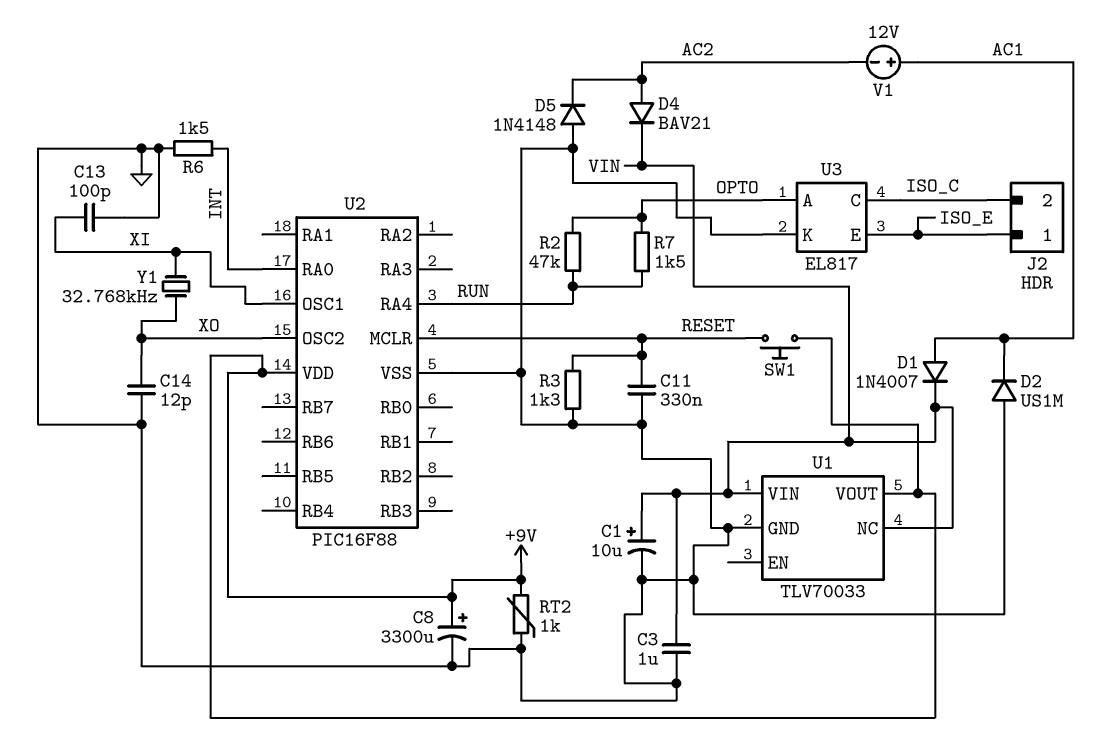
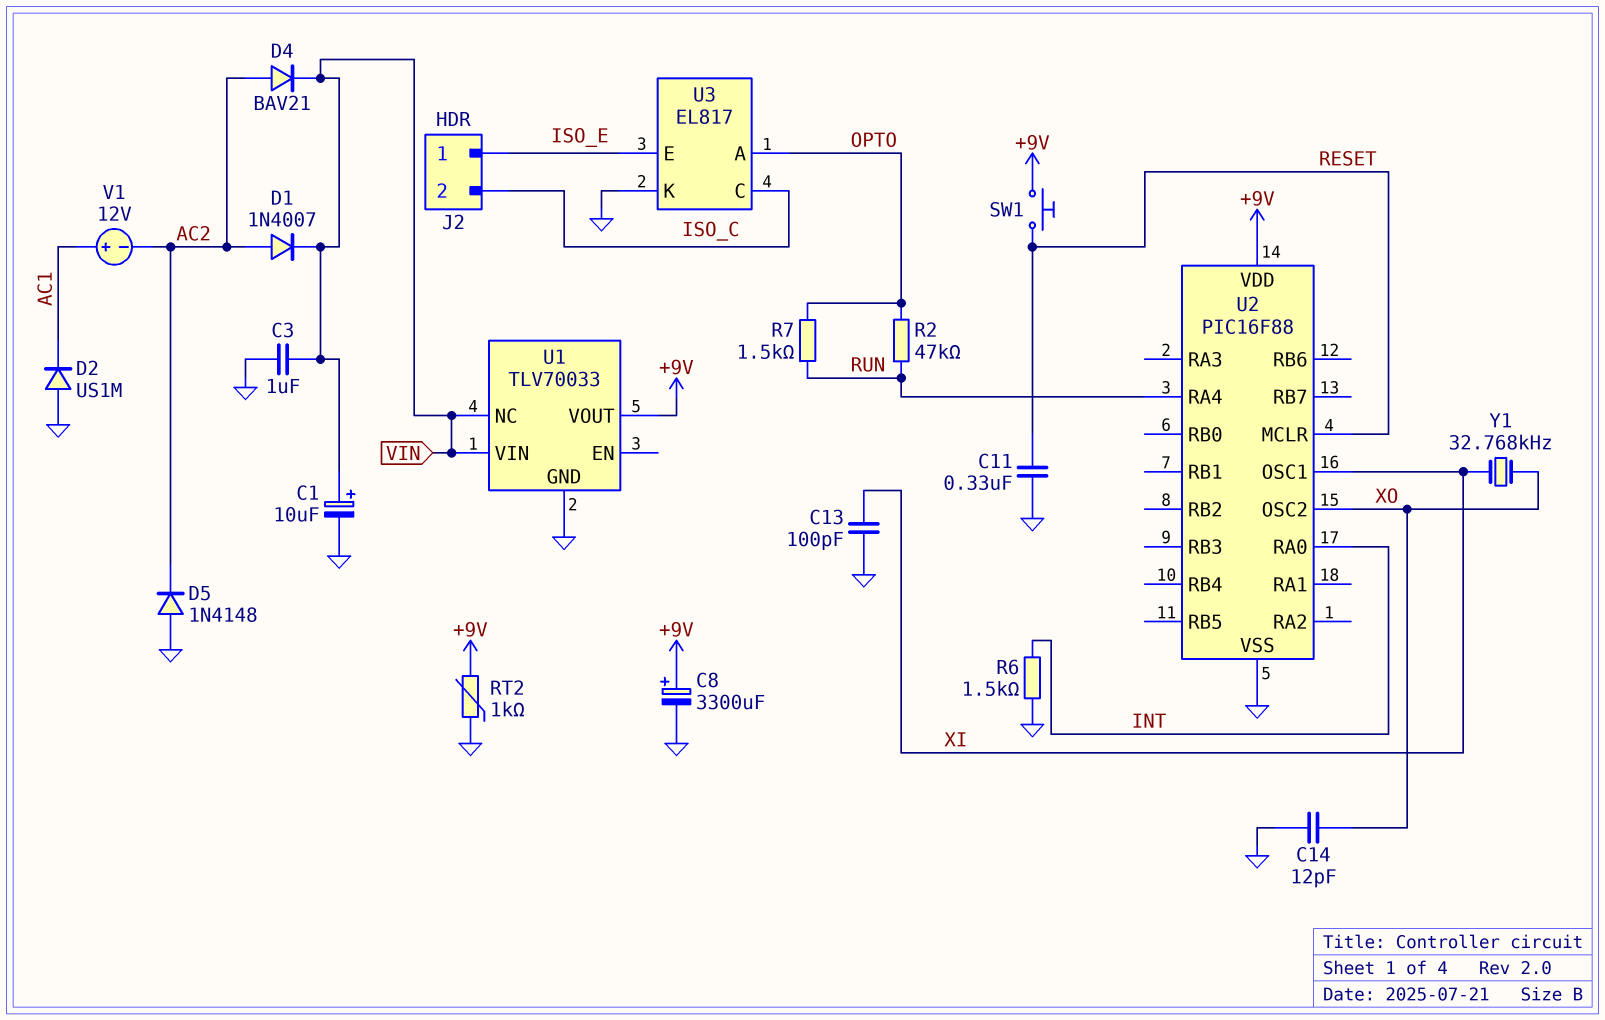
D1: diode 1N4007 (A AC1, K VIN) -> diode 1N4007 (A AC2, K VIN)
R3: 1.3k (GND, RESET) -> none

